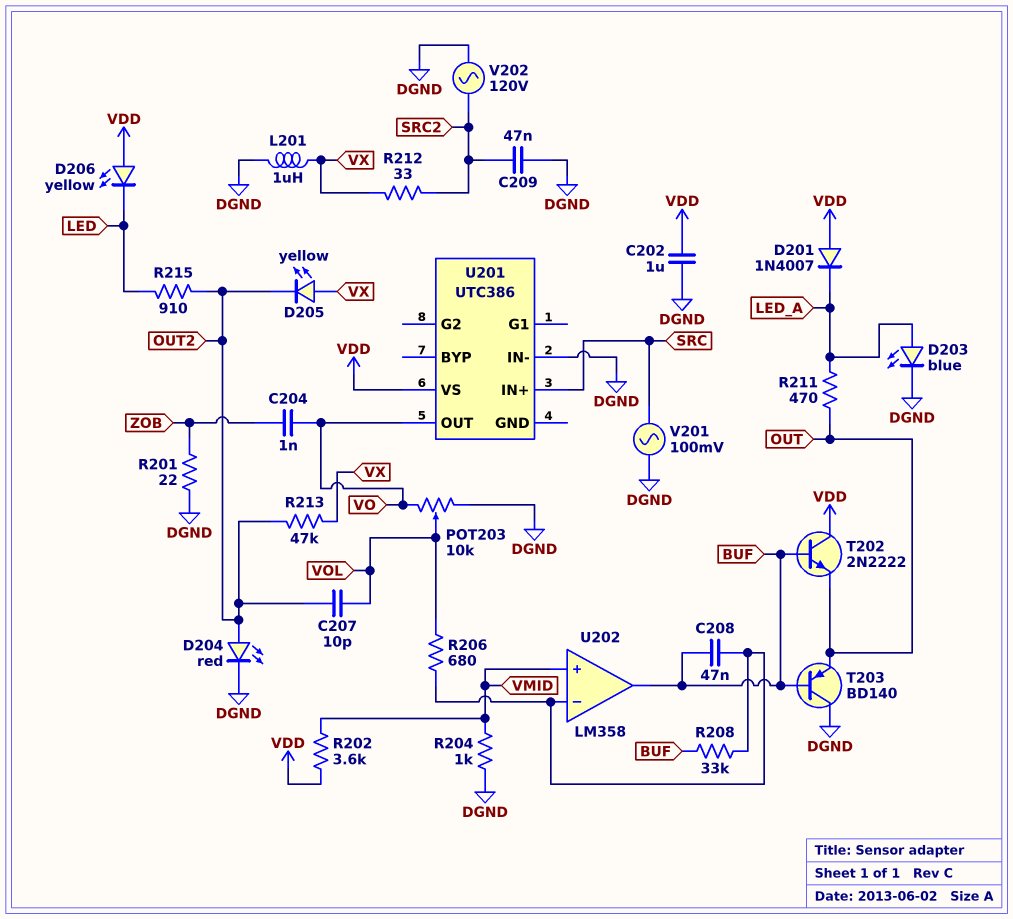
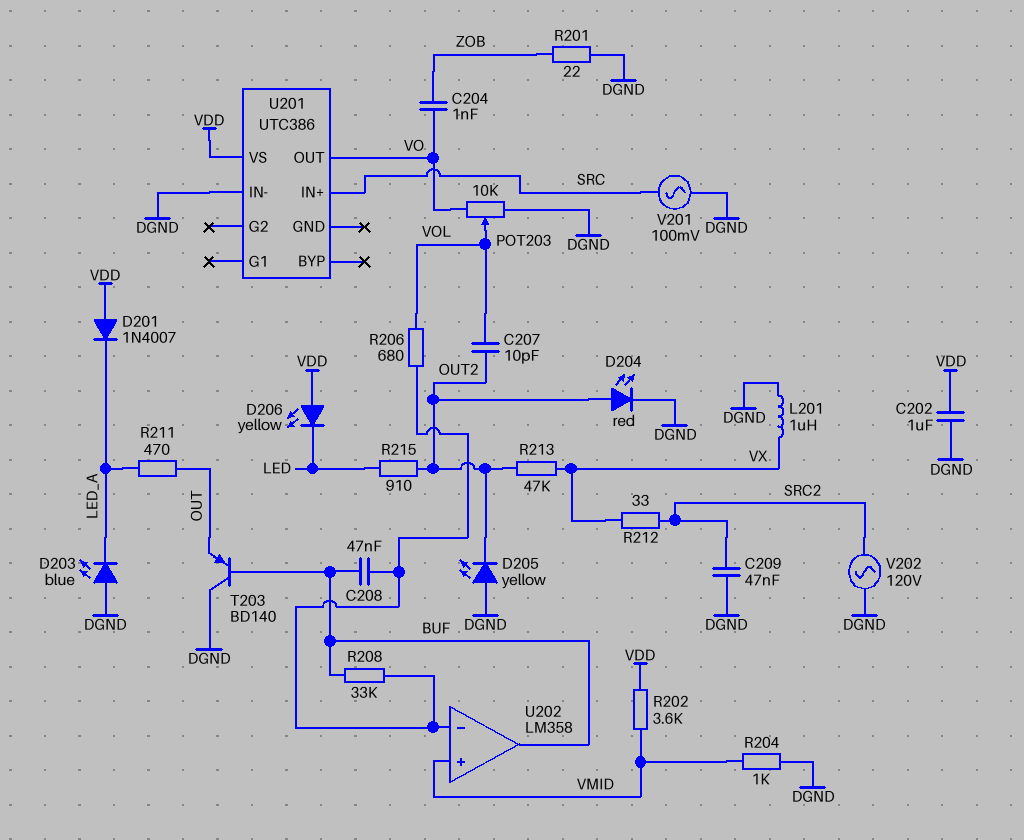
D203: LED blue (A LED_A, K DGND) -> LED blue (A DGND, K LED_A)
D205: LED yellow (A VX, K OUT2) -> LED yellow (A DGND, K OUT2)
T202: NPN 2N2222 (B BUF, C VDD, E OUT) -> none

